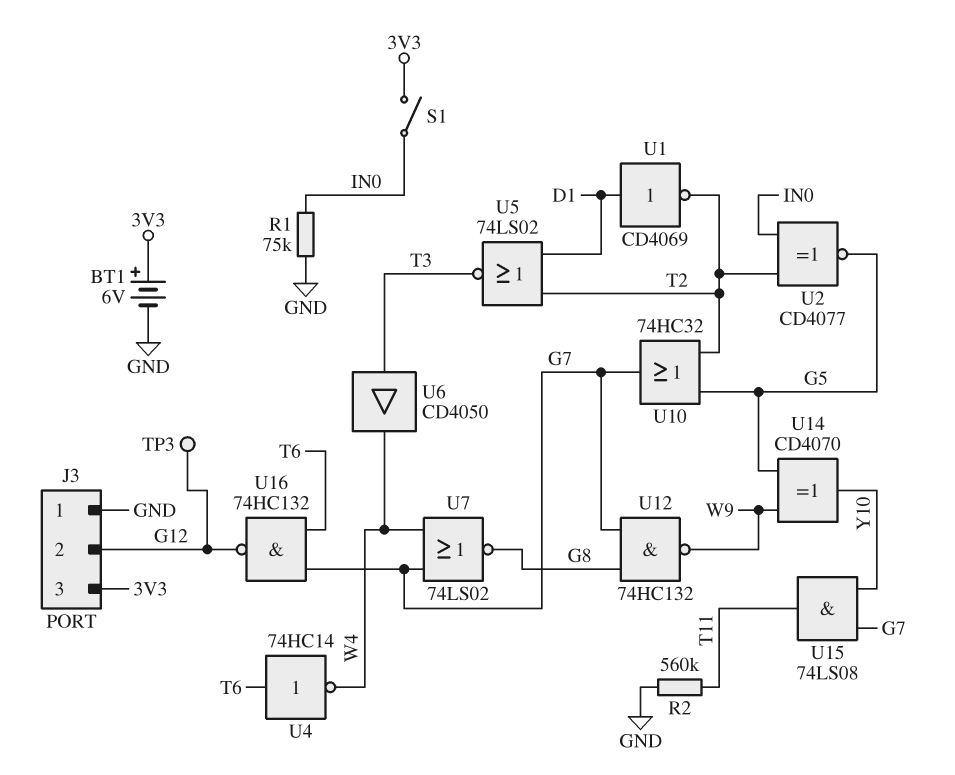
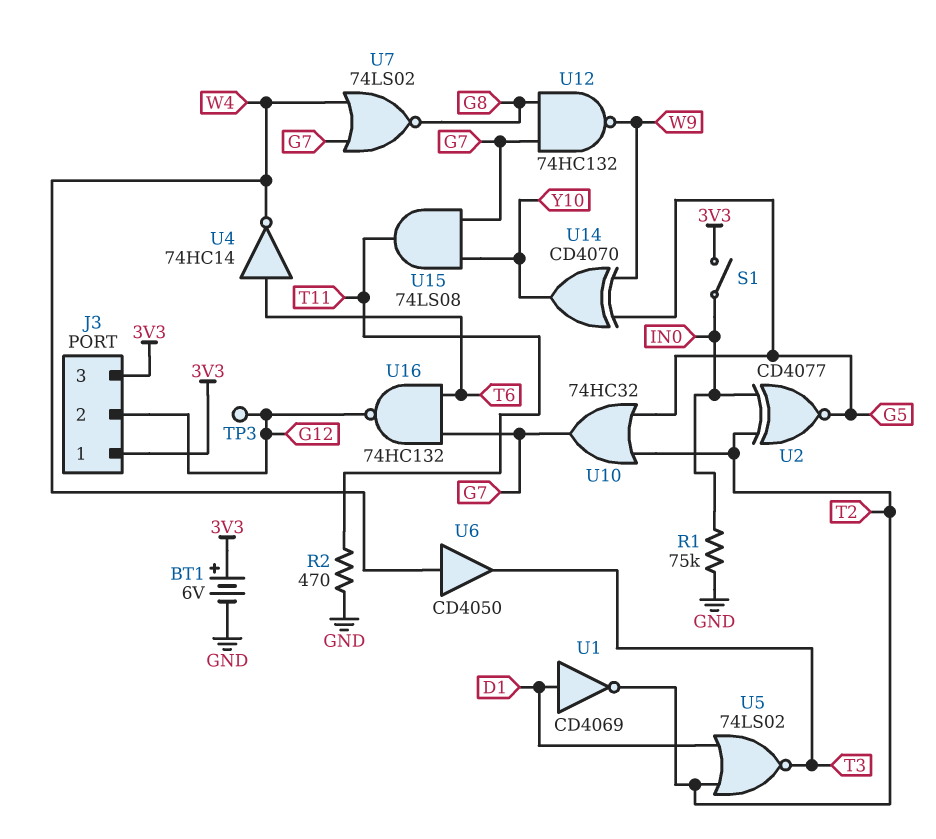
J3 pin 1: GND -> 3V3
R2: 560k (GND, T11) -> 470 (GND, T11)
U6: buffer CD4050 (in T3, out W4) -> buffer CD4050 (in W4, out T3)

